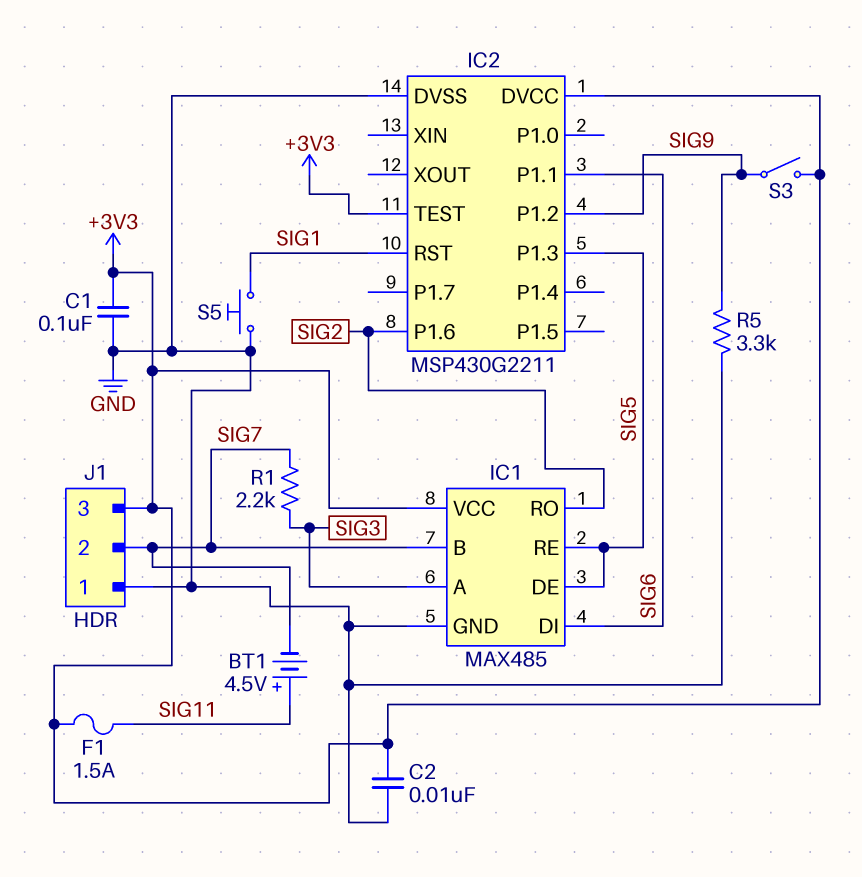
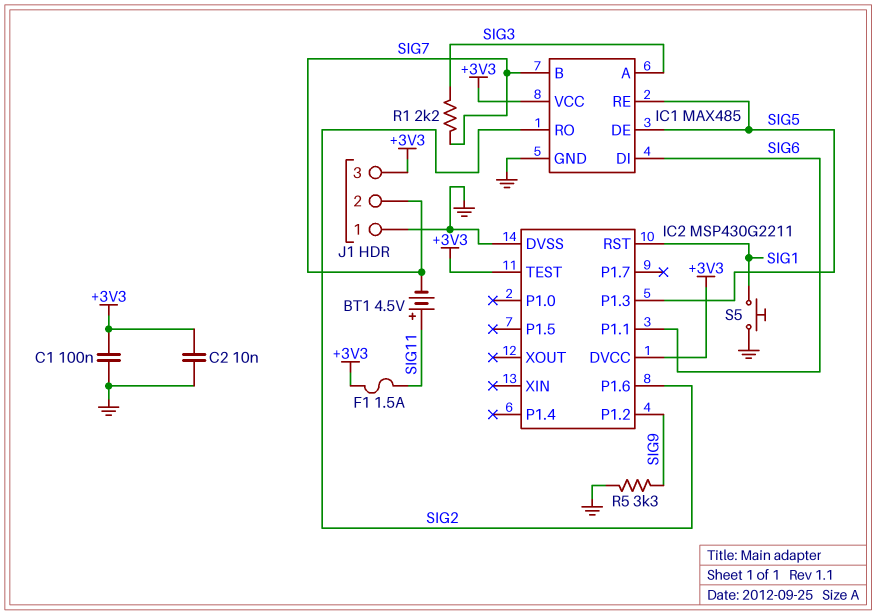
S3: switch (+3V3, SIG9) -> none

